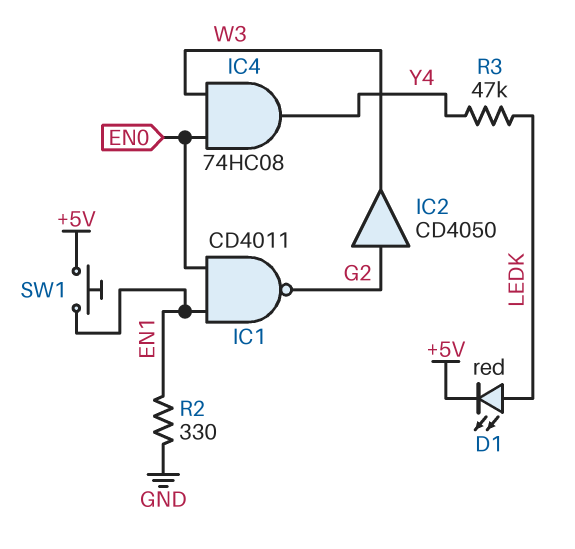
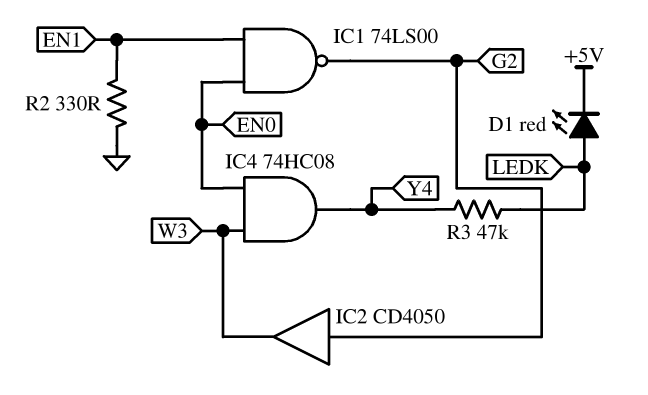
IC1: NAND CD4011 (in EN0, in EN1, out G2) -> NAND 74LS00 (in EN0, in EN1, out G2)
SW1: button (+5V, EN1) -> none

